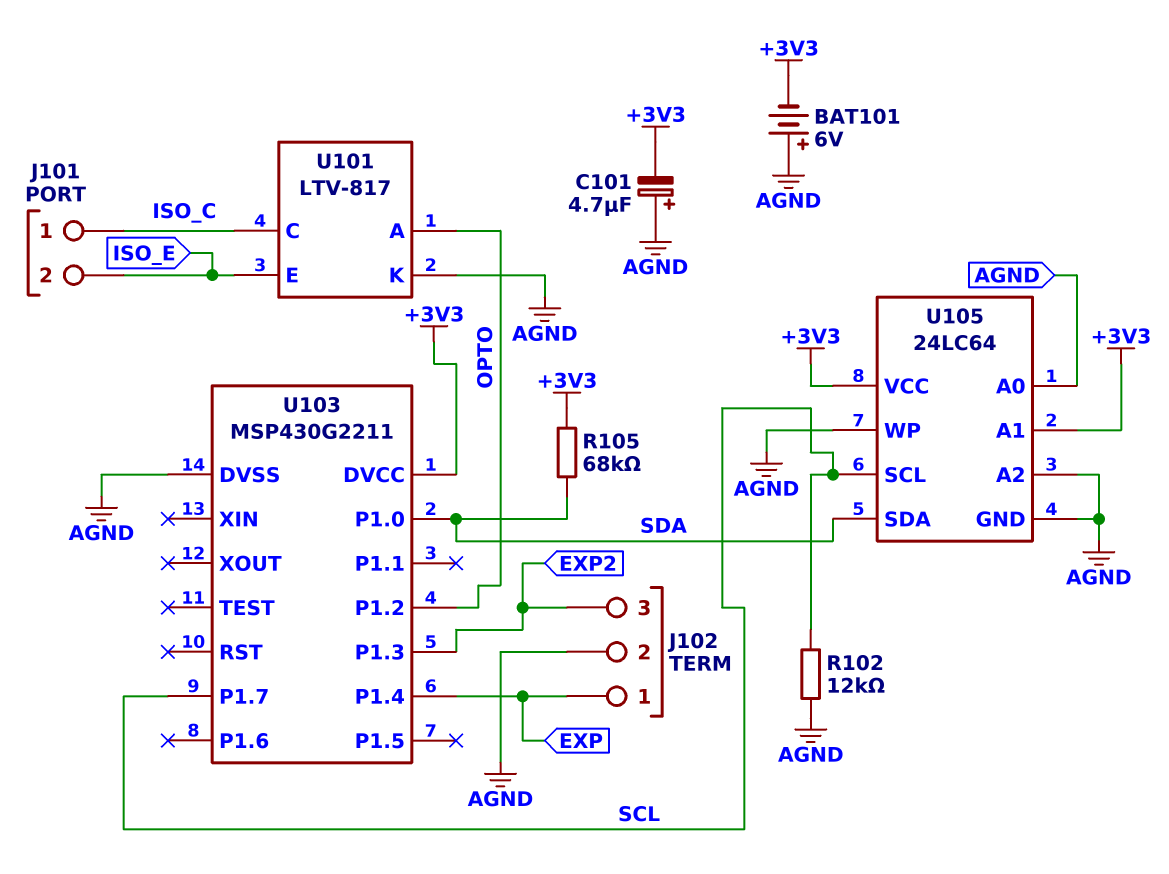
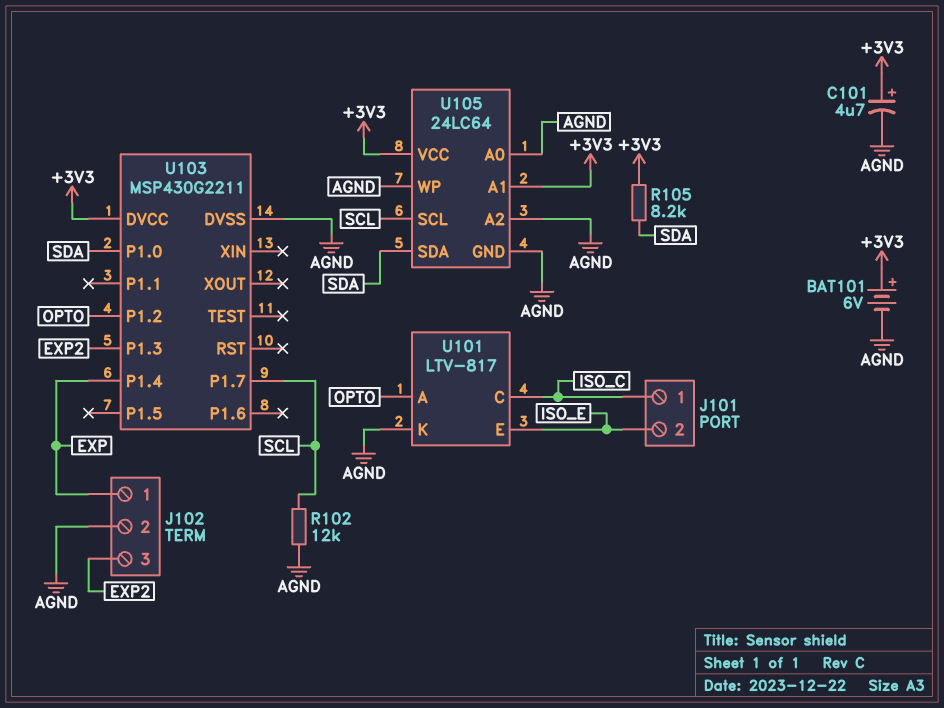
BAT101: 6V (plus AGND, minus +3V3) -> 6V (plus +3V3, minus AGND)
C101: 4.7uF (plus AGND, minus +3V3) -> 4.7uF (plus +3V3, minus AGND)
R105: 68k (+3V3, SDA) -> 8.2k (+3V3, SDA)

